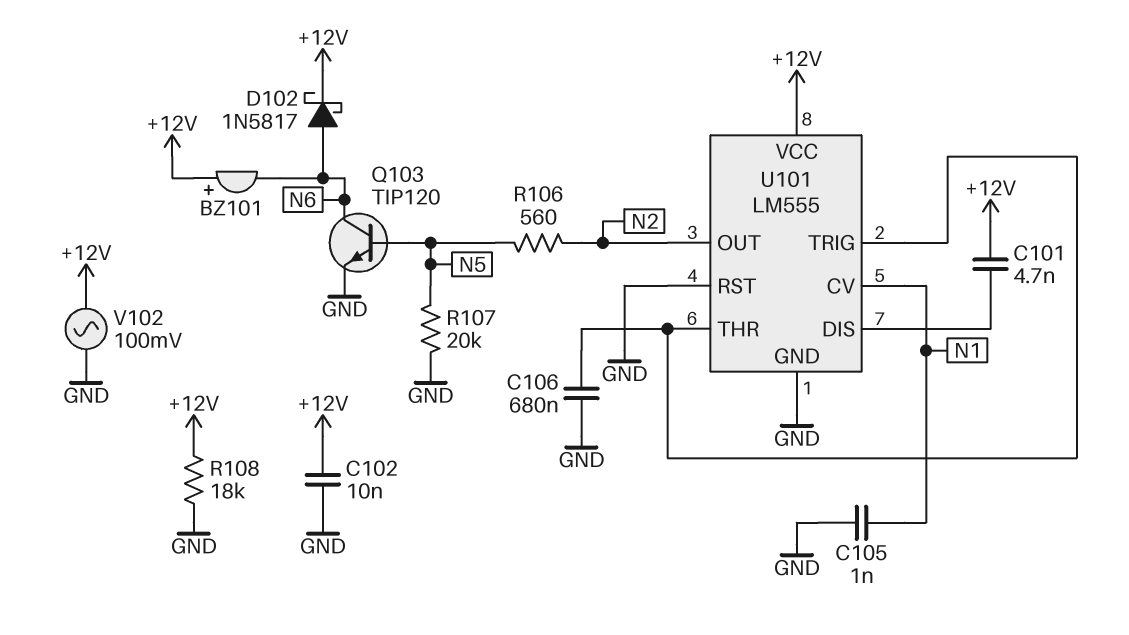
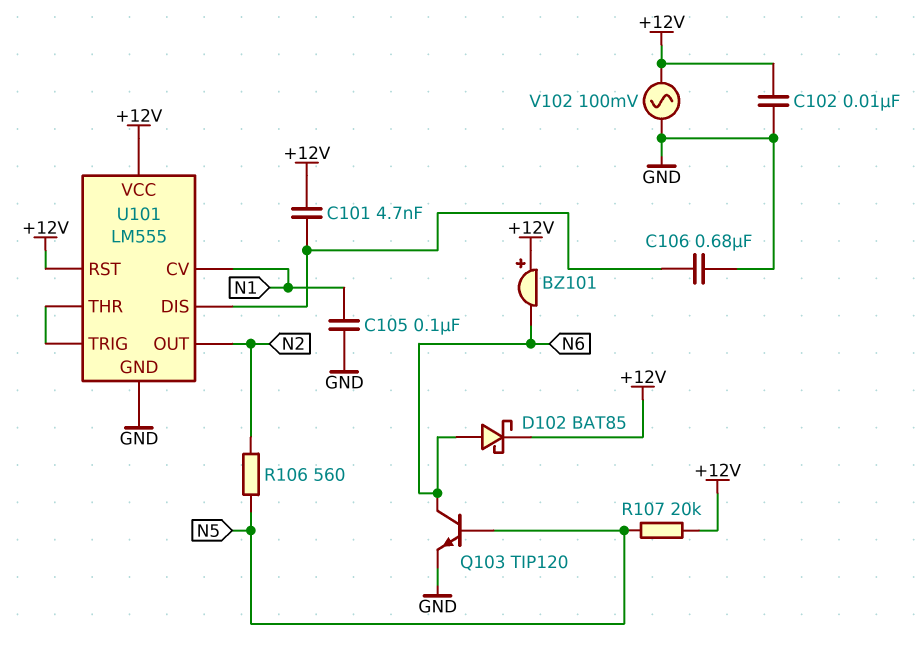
C105: 1nF (GND, N1) -> 100nF (GND, N1)
C106: 680nF (GND, U101/THR) -> 680nF (GND, U101/DIS)
D102: schottky 1N5817 (A N6, K +12V) -> schottky BAT85 (A N6, K +12V)
R107: 20k (GND, N5) -> 20k (+12V, N5)
R108: 18k (+12V, GND) -> none
U101 pin RST: GND -> +12V

